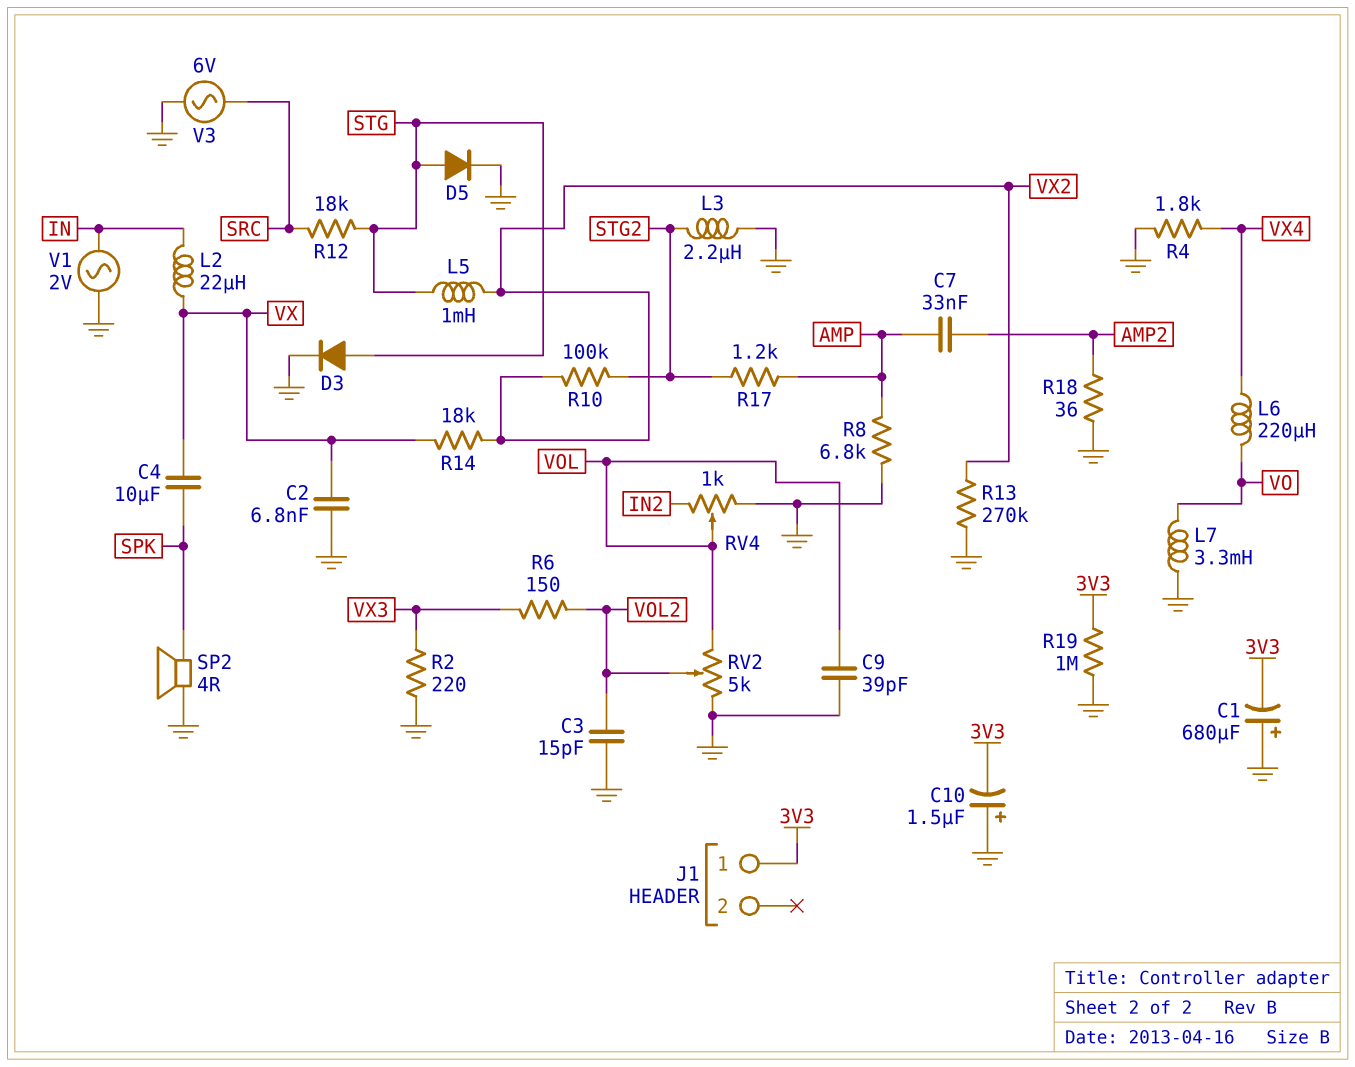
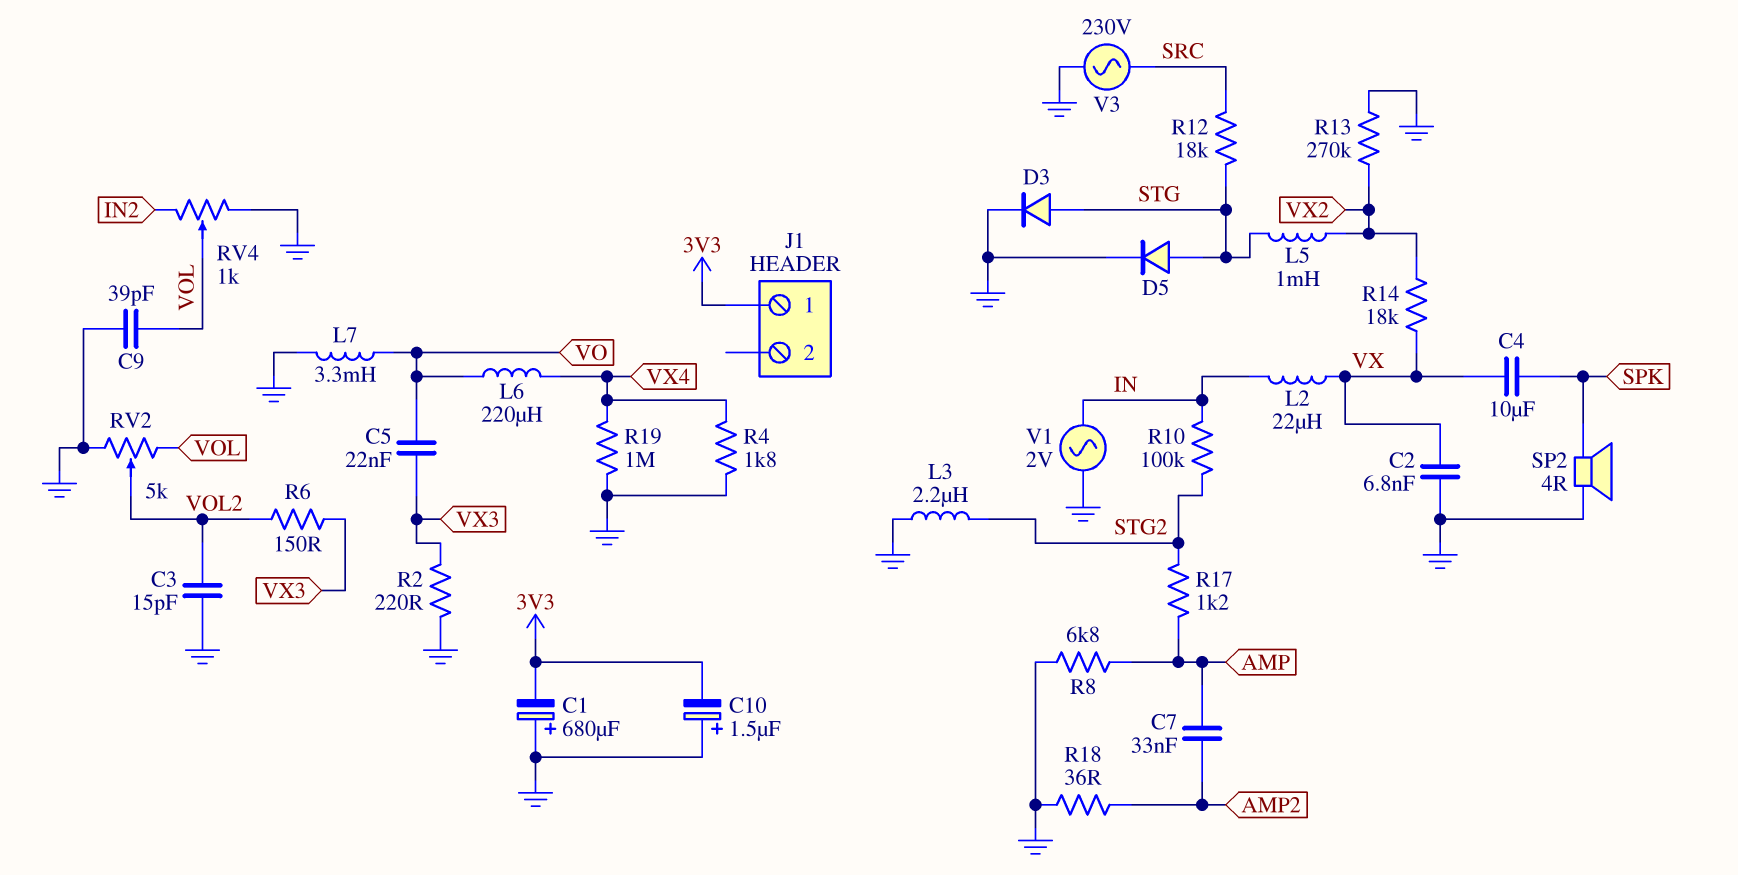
C5: none -> 22nF (VO, VX3)
R10: 100k (STG2, VX2) -> 100k (IN, STG2)
R19: 1M (3V3, GND) -> 1M (GND, VX4)
V3: AC 6V (GND, SRC) -> AC 230V (GND, SRC)

